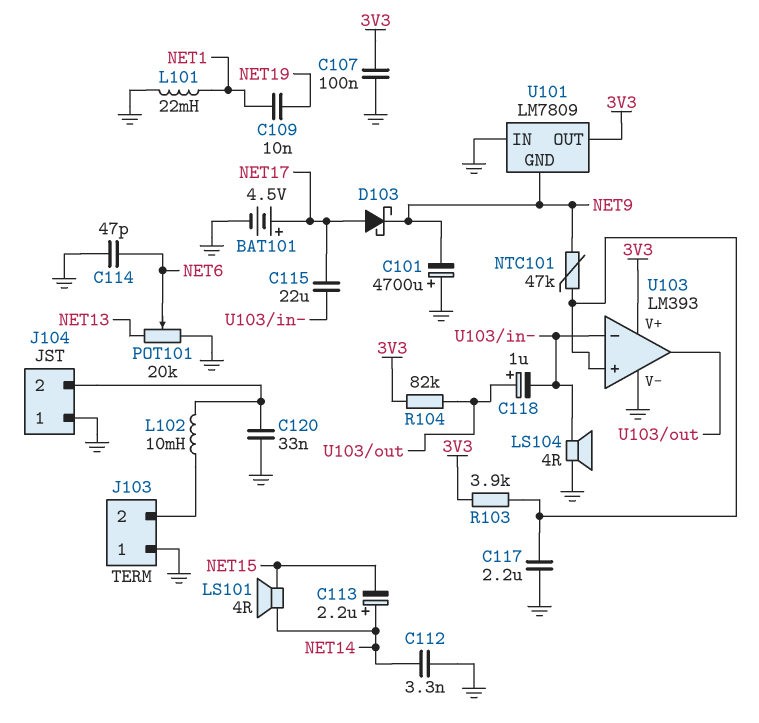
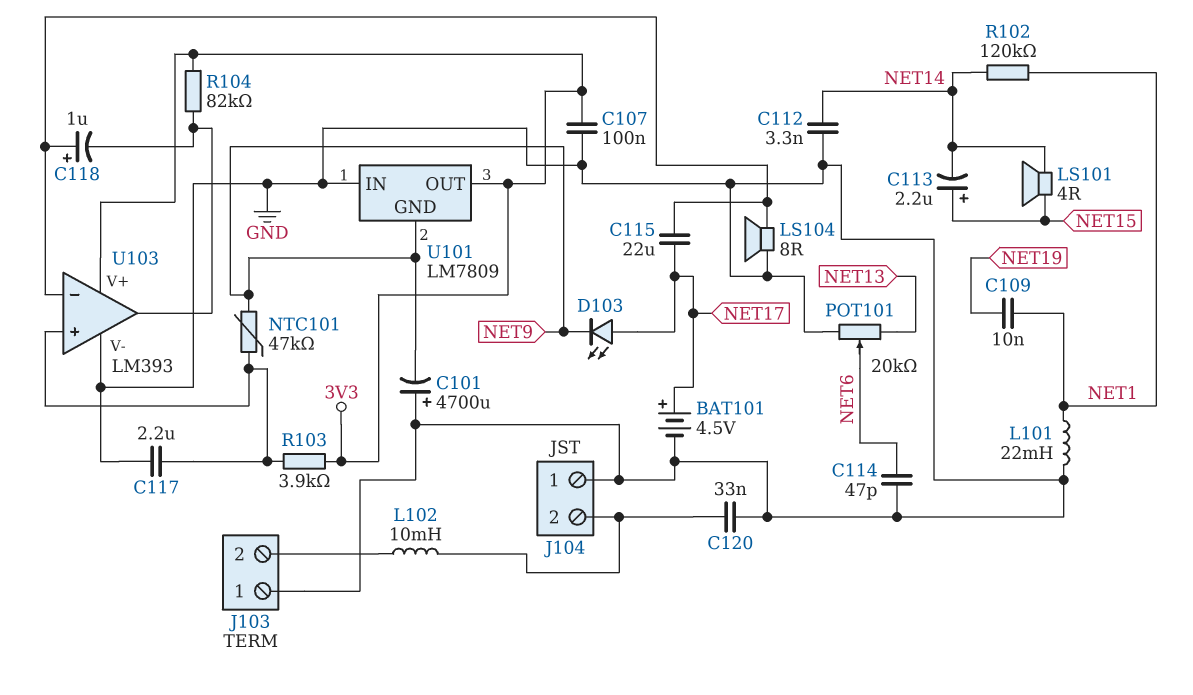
C113: 2.2uF (plus NET14, minus NET15) -> 2.2uF (plus NET15, minus NET14)
C118: 1uF (plus U103/out, minus U103/in-) -> 1uF (plus U103/in-, minus U103/out)
D103: schottky (A NET17, K NET9) -> LED (A NET17, K NET9)
LS104: speaker 4R (GND, U103/in-) -> speaker 8R (GND, U103/in-)
R102: none -> 120k (NET1, NET14)

